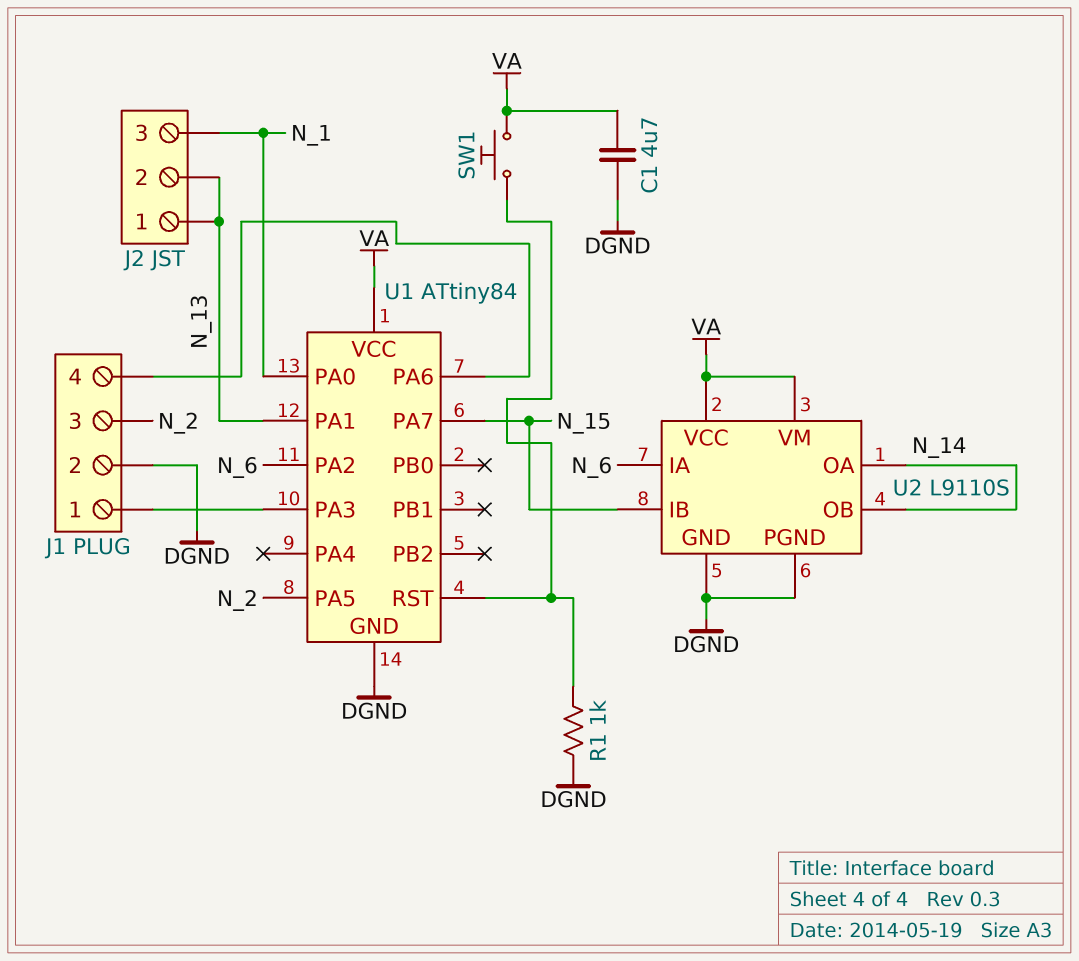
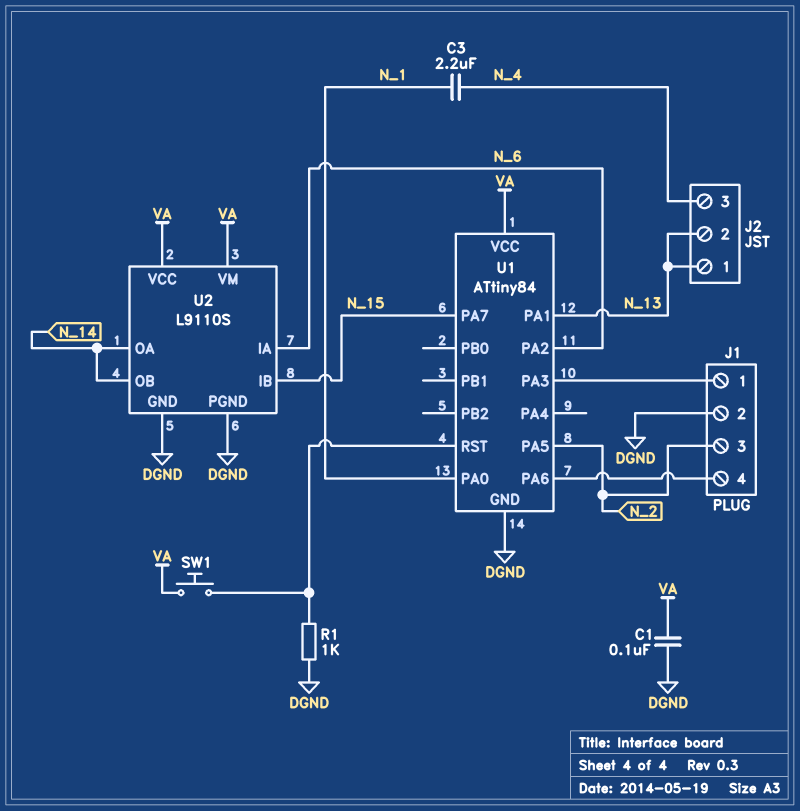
C1: 4.7uF (DGND, VA) -> 100nF (DGND, VA)
C3: none -> 2.2uF (N_1, N_4)
J2 pin 3: N_1 -> N_4

